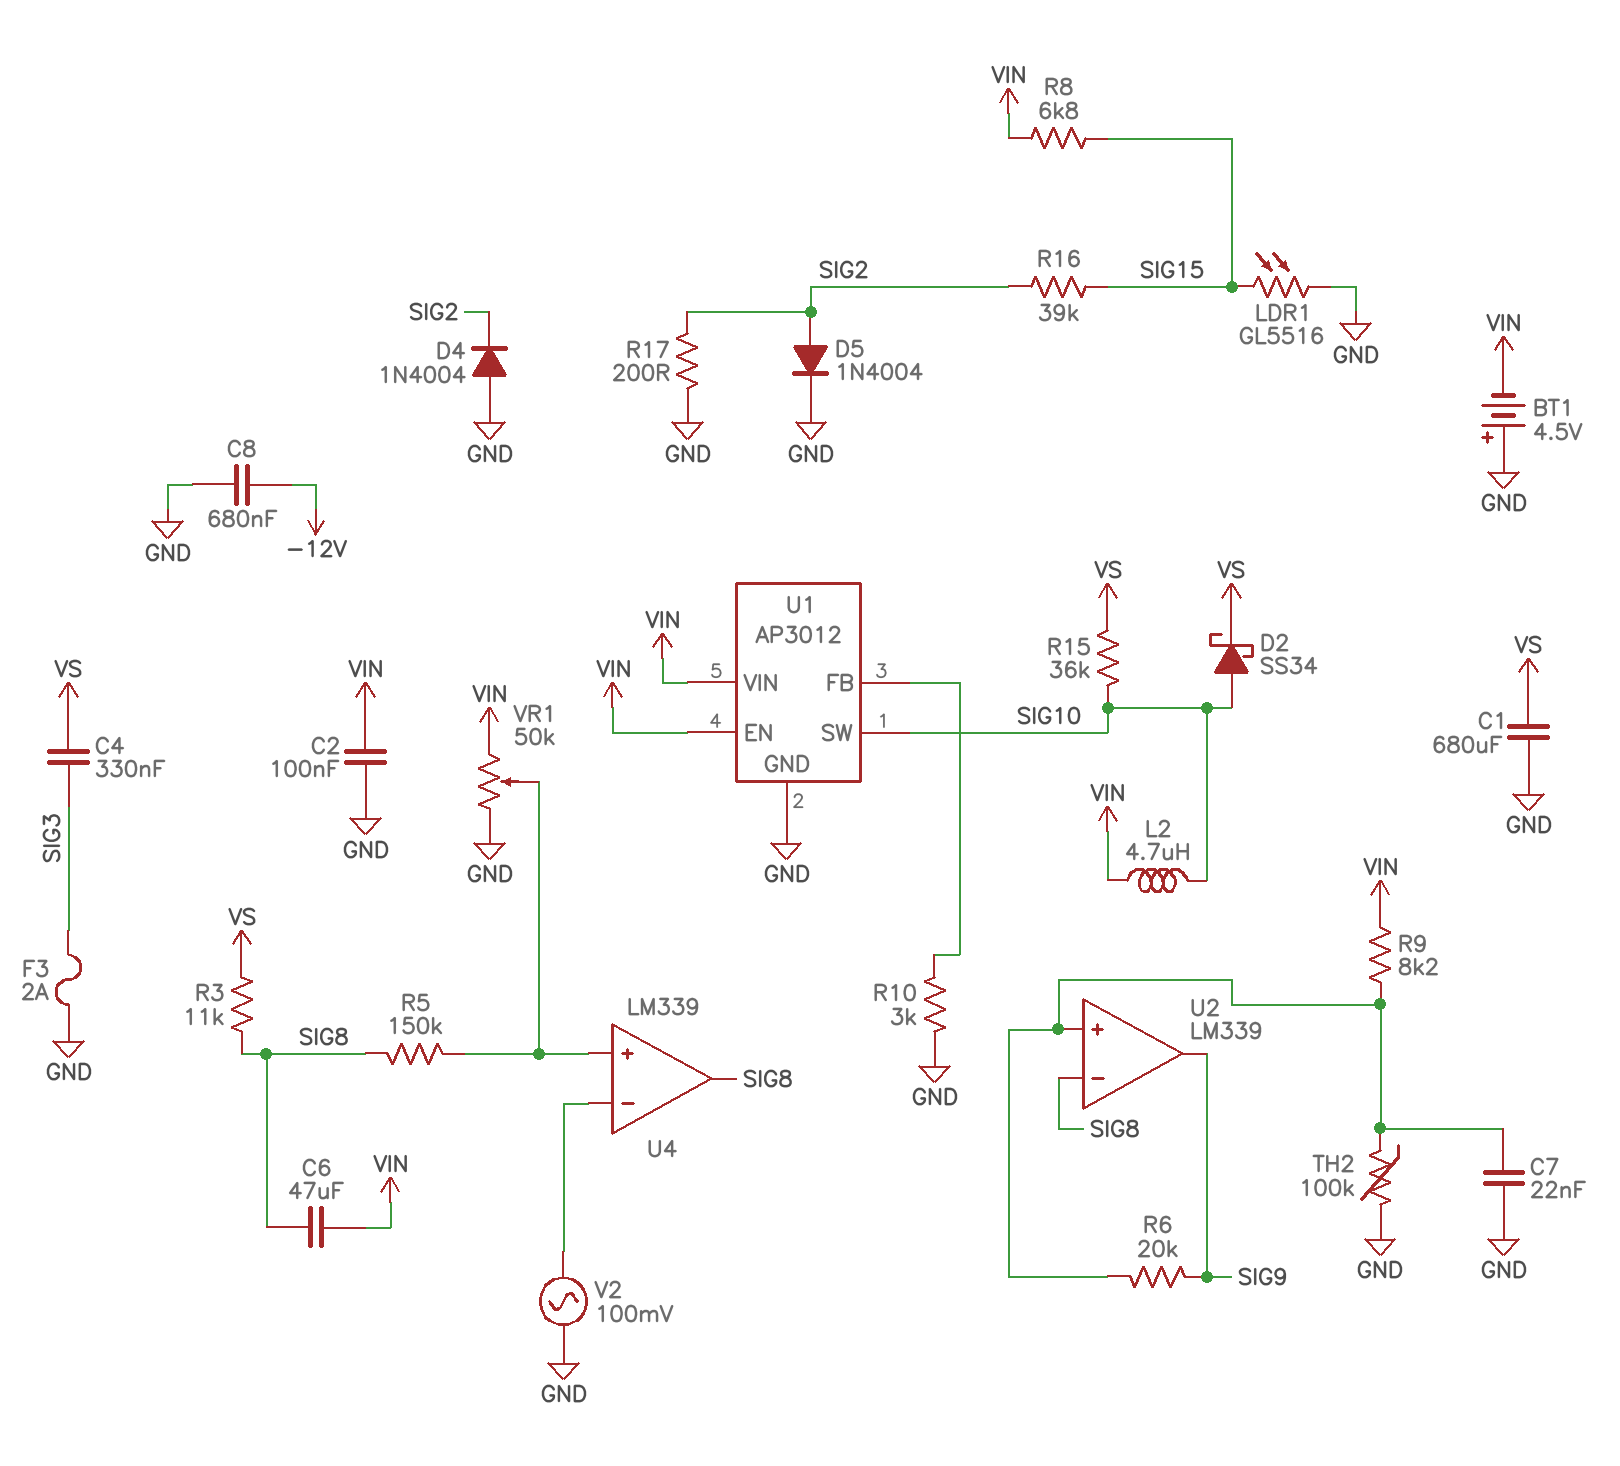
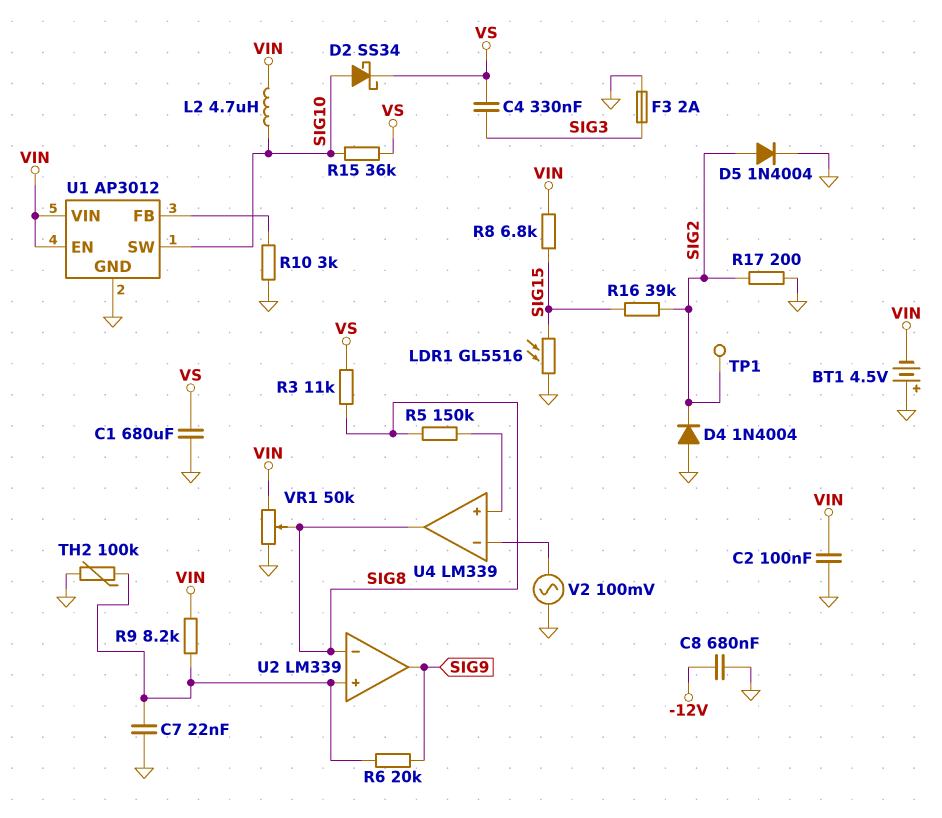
C6: 47uF (SIG8, VIN) -> none
TP1: none -> test point (SIG2)
VR1: 50k (GND, VIN, wiper U4/in+) -> 50k (GND, VIN, wiper SIG8)

